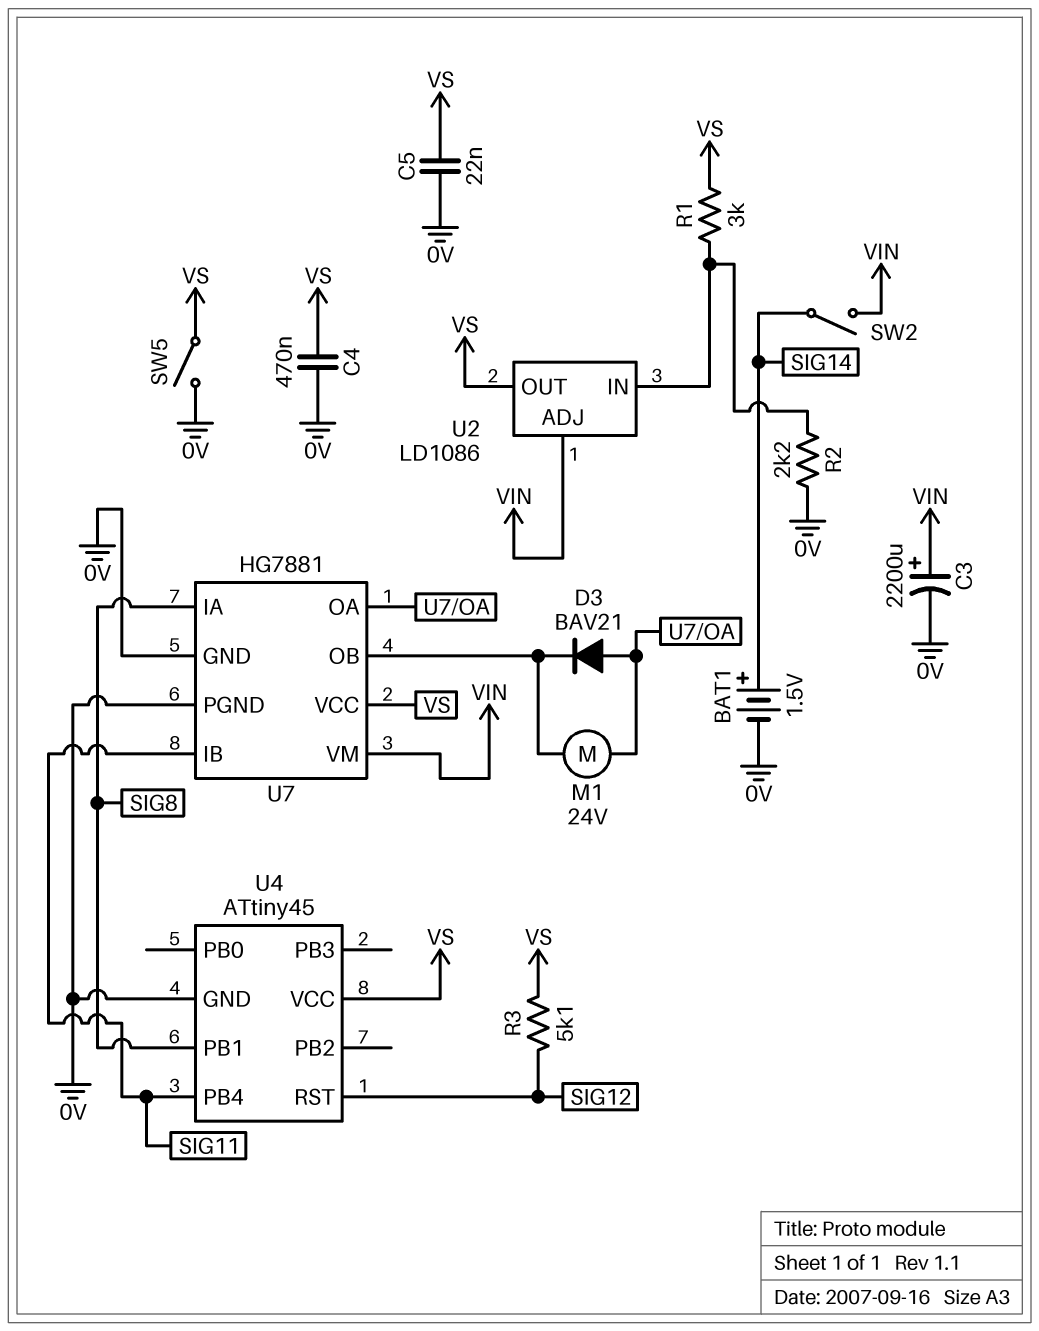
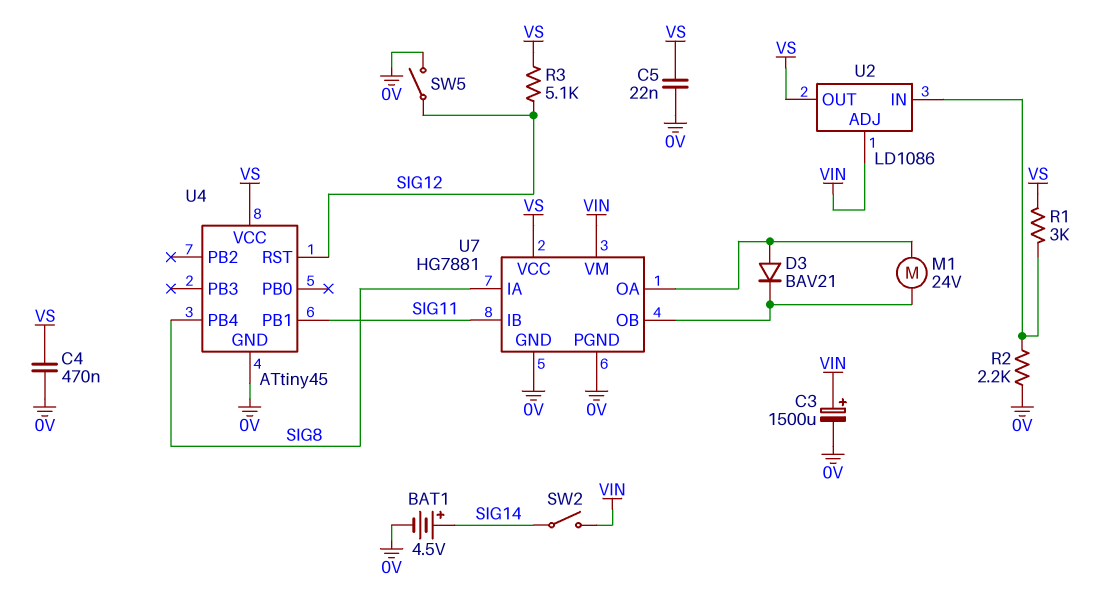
BAT1: 1.5V (plus SIG14, minus 0V) -> 4.5V (plus SIG14, minus 0V)
C3: 2200uF (plus VIN, minus 0V) -> 1500uF (plus VIN, minus 0V)
SW5: switch (0V, VS) -> switch (0V, SIG12)
U4 pin PB1: SIG8 -> SIG11
U4 pin PB4: SIG11 -> SIG8

